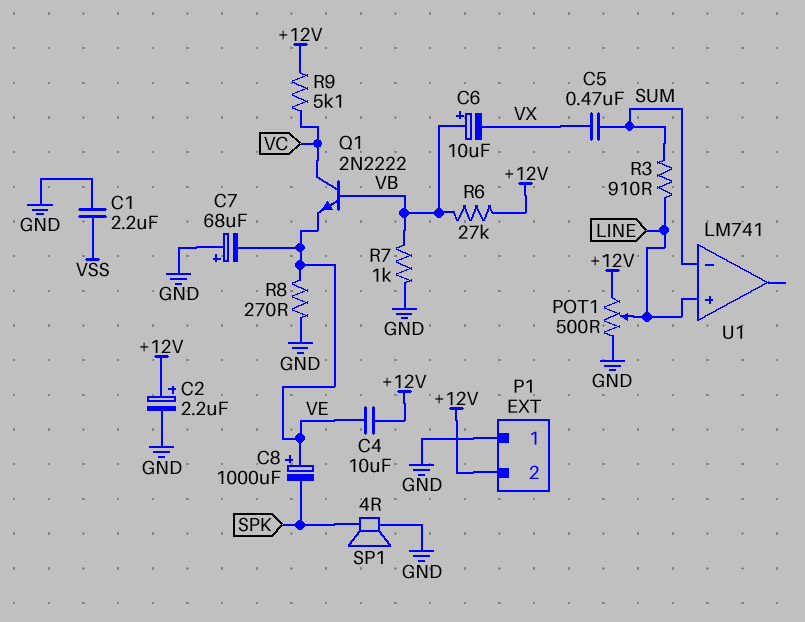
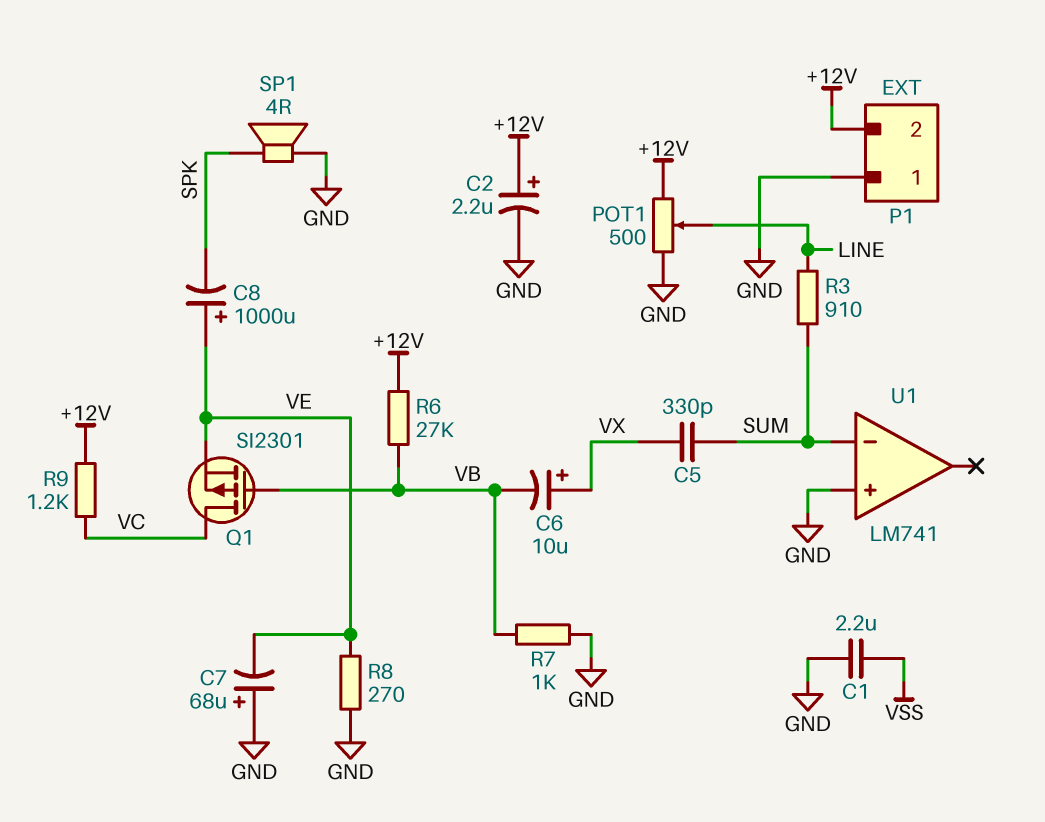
C4: 10uF (+12V, VE) -> none
C5: 470nF (SUM, VX) -> 330pF (SUM, VX)
C6: 10uF (plus VB, minus VX) -> 10uF (plus VX, minus VB)
Q1: NPN 2N2222 (B VB, C VC, E VE) -> PMOS SI2301 (G VB, D VC, S VE)
R9: 5.1k (+12V, VC) -> 1.2k (+12V, VC)
U1 pin in+: LINE -> GND

